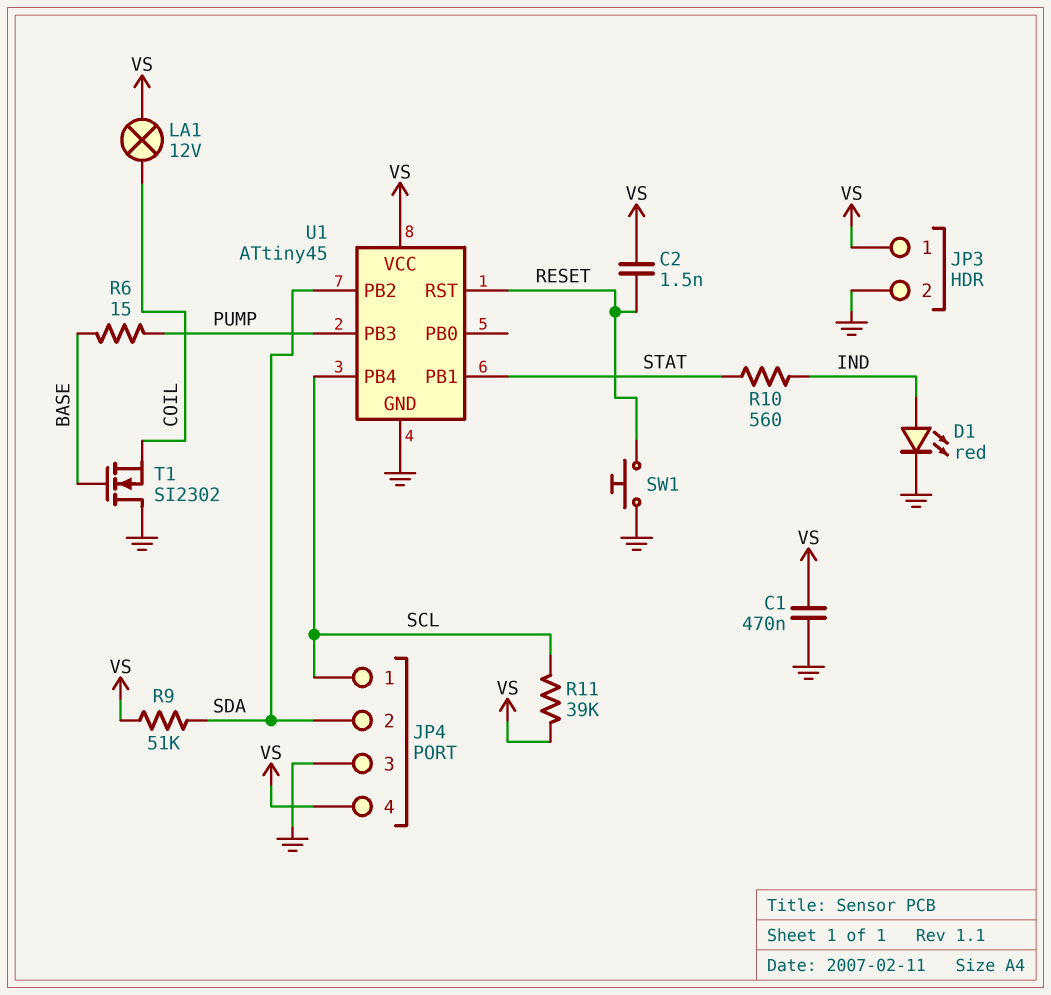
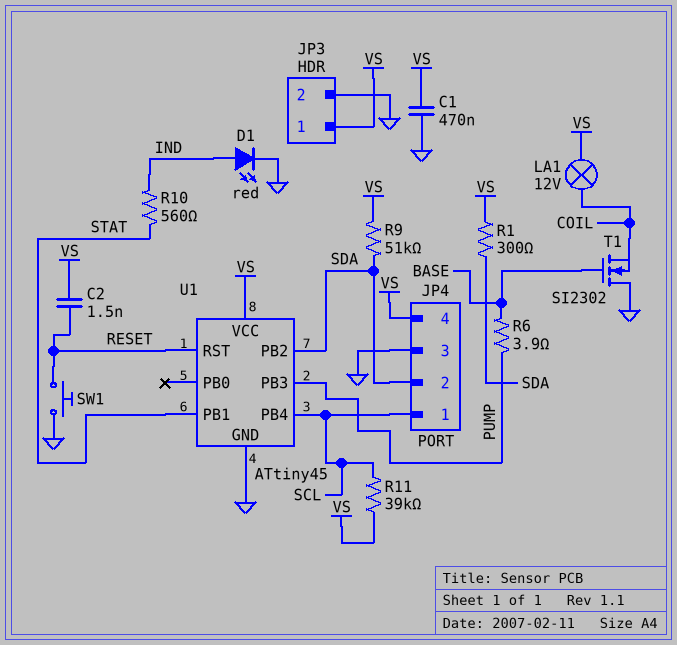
R1: none -> 300 (SDA, VS)
R6: 15 (BASE, PUMP) -> 3.9 (BASE, PUMP)

